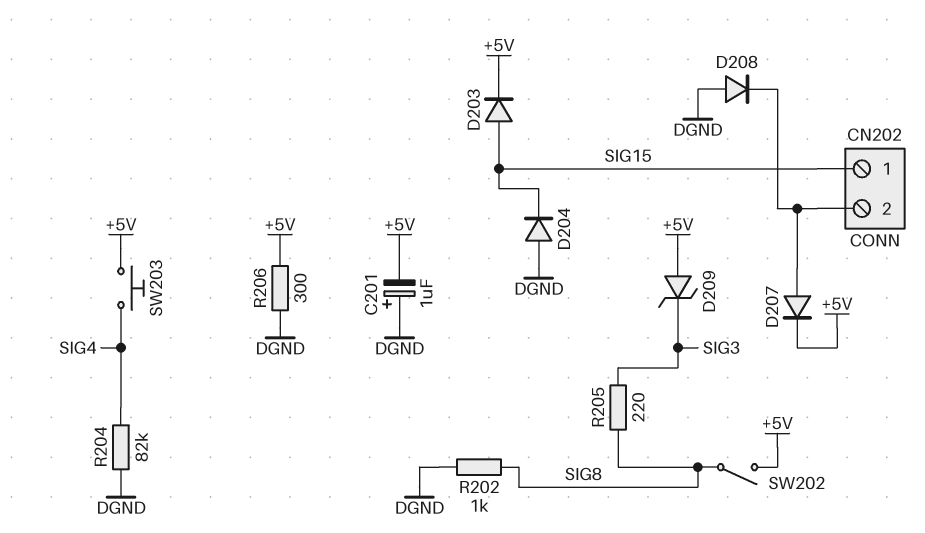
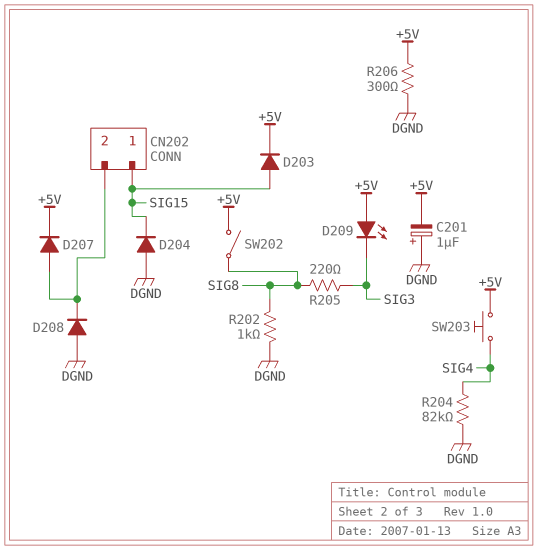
D209: zener (A +5V, K SIG3) -> LED (A +5V, K SIG3)

